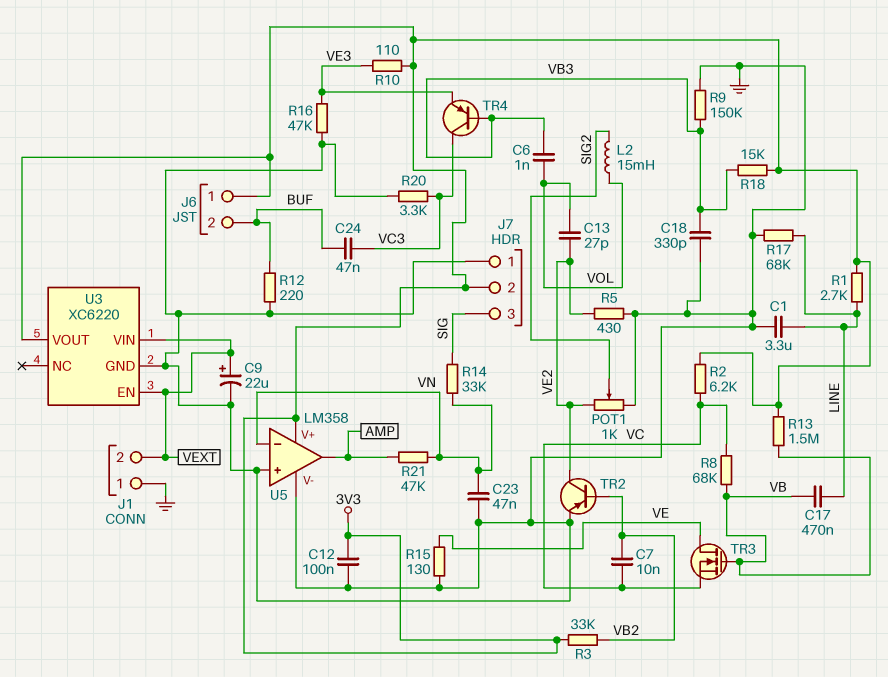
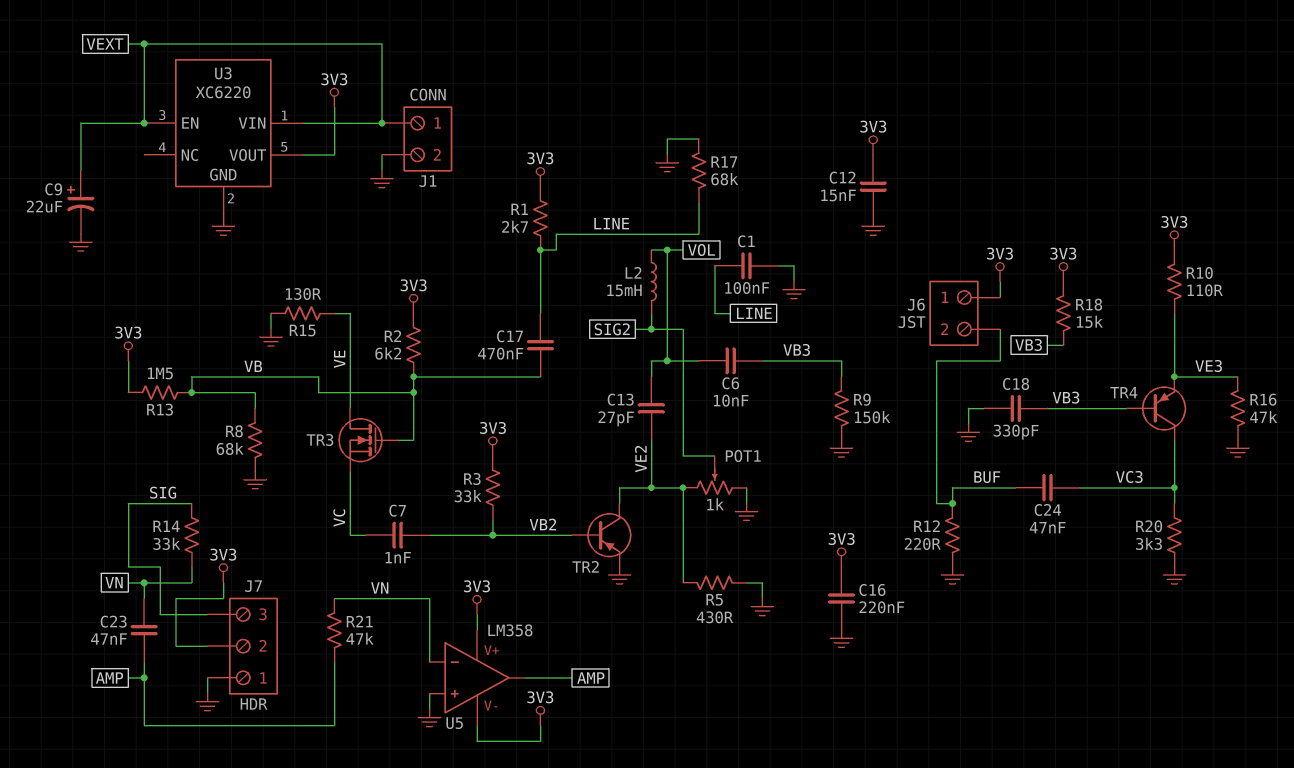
C1: 3.3uF (GND, LINE) -> 100nF (GND, LINE)
C6: 1nF (VB3, VOL) -> 10nF (VB3, VOL)
C7: 10nF (VB2, VC) -> 1nF (VB2, VC)
C12: 100nF (3V3, GND) -> 15nF (3V3, GND)
C16: none -> 220nF (3V3, GND)
C23: 47nF (GND, VN) -> 47nF (AMP, VN)
J1 pin 1: GND -> VEXT
J1 pin 2: VEXT -> GND
R2: 6.2k (3V3, VC) -> 6.2k (3V3, VB)
R8: 68k (VB, VC) -> 68k (GND, VB)
U5 pin V-: GND -> 3V3

